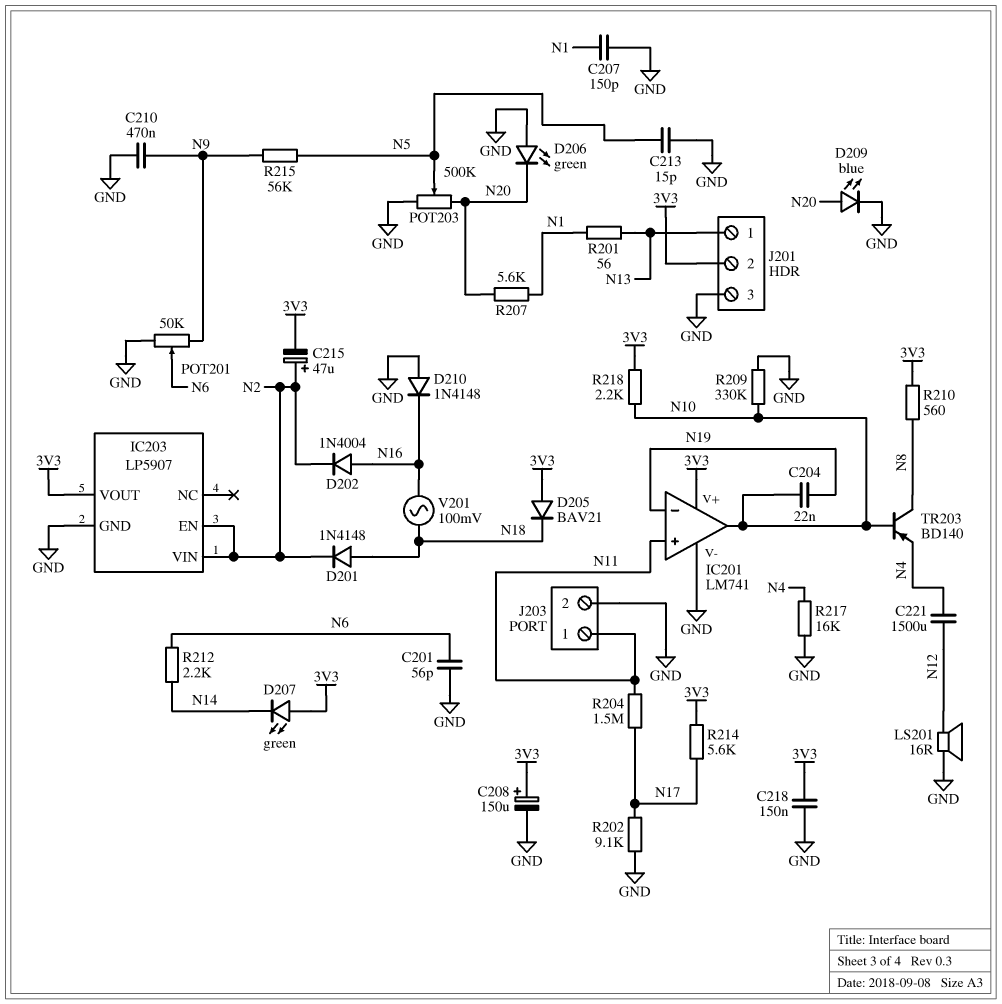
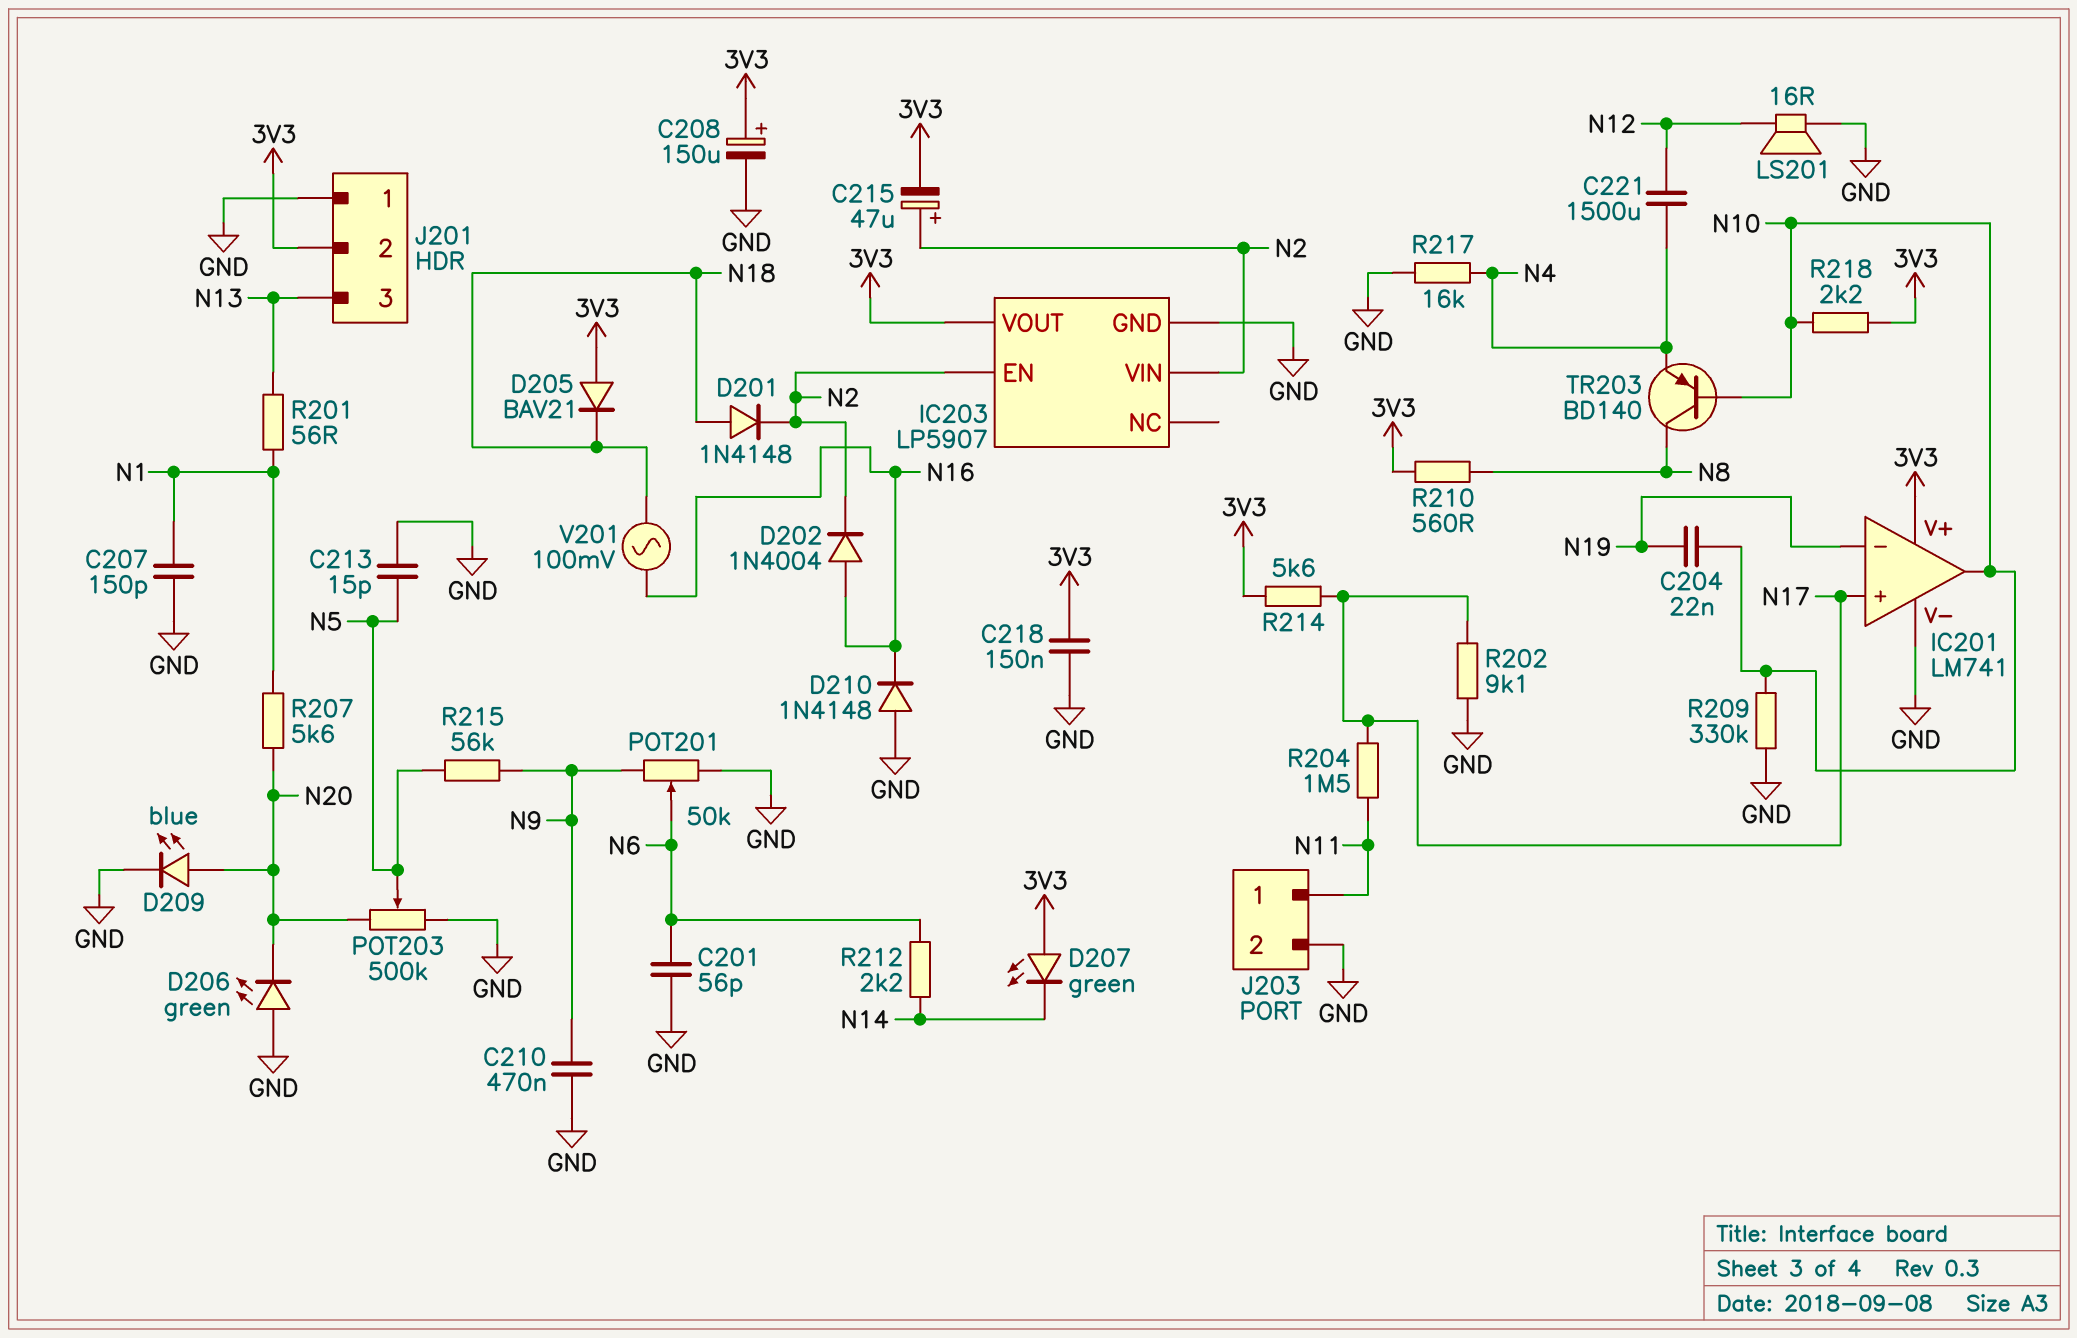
IC201 pin in+: N11 -> N17
J201 pin 1: N13 -> GND
J201 pin 3: GND -> N13

